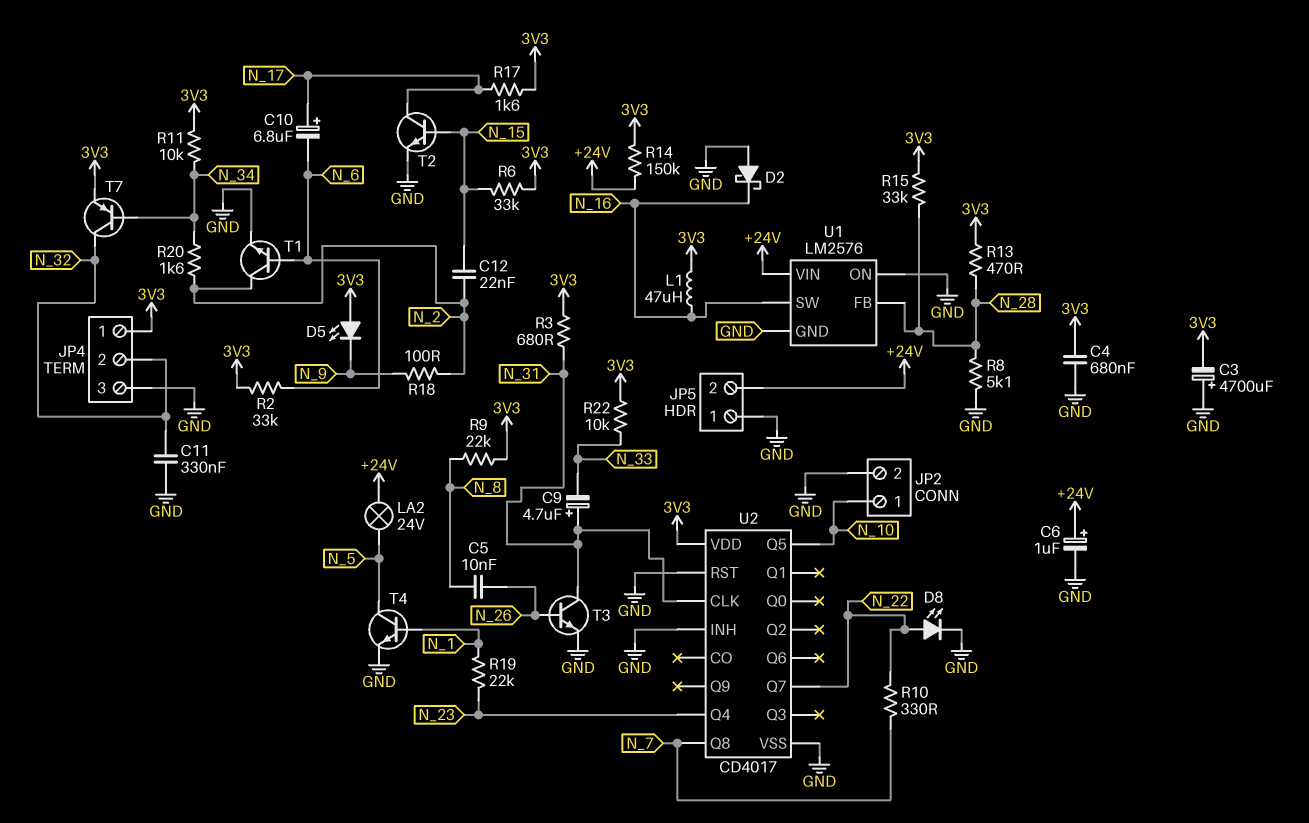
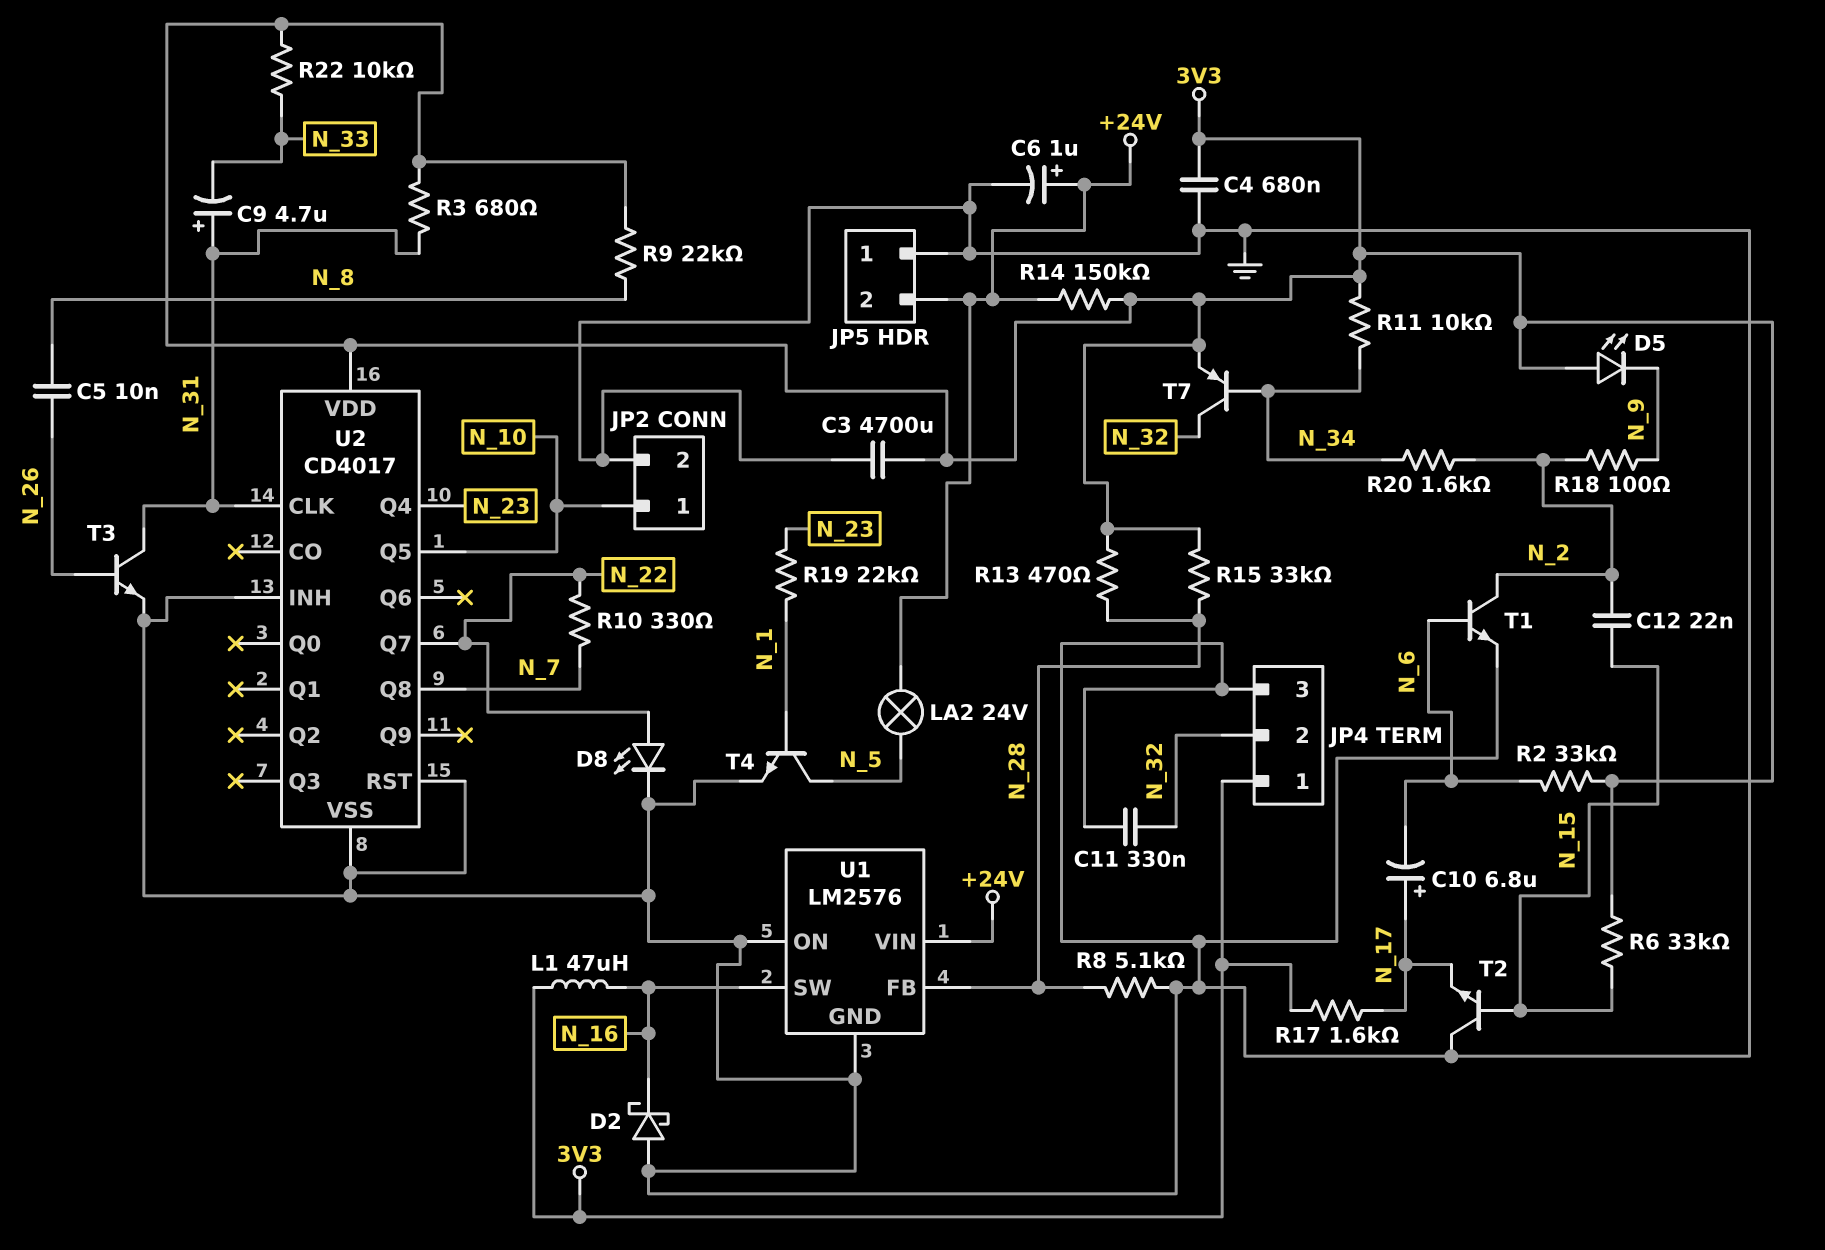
C3: 4700uF (plus GND, minus 3V3) -> 4700uF (3V3, GND)
T2: NPN (B N_15, C N_17, E GND) -> NPN (B N_15, C GND, E N_17)

